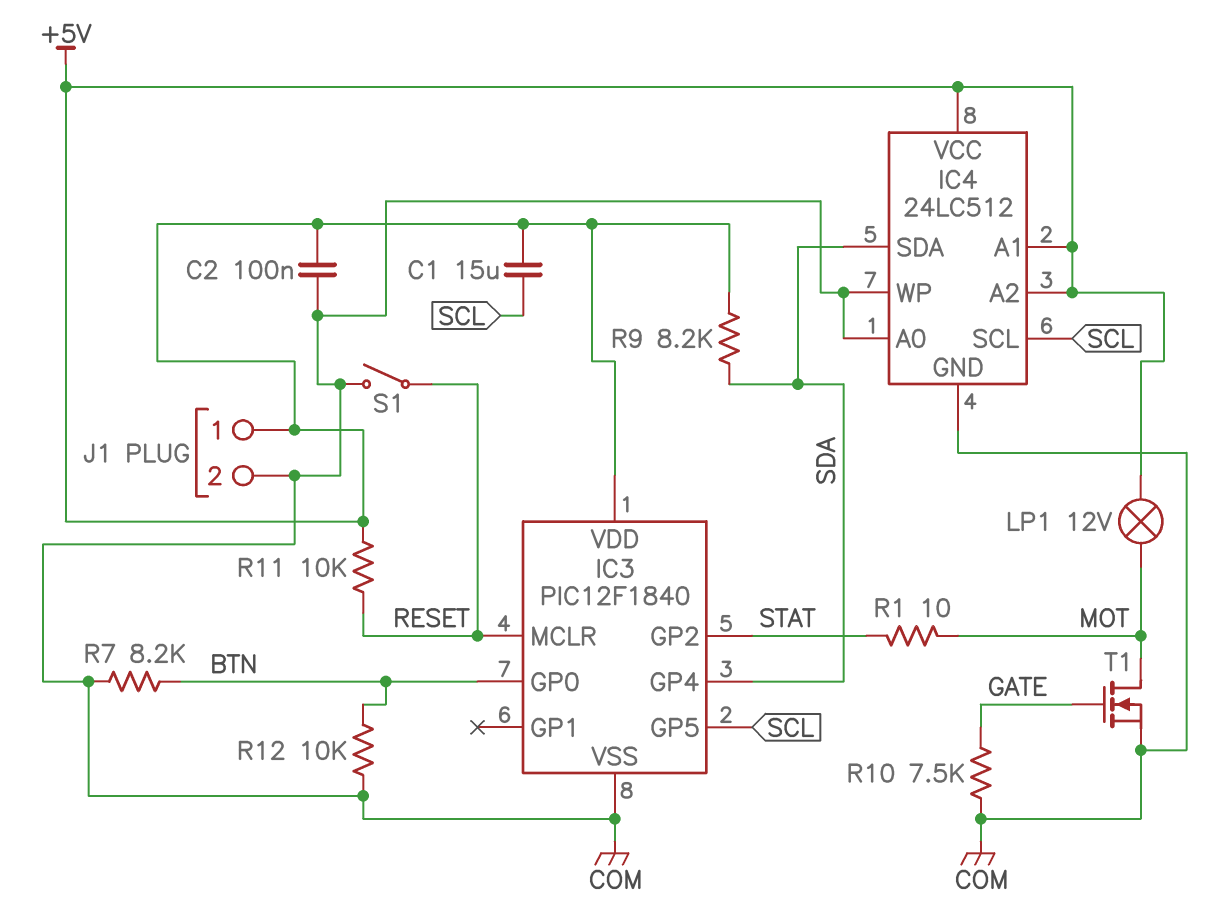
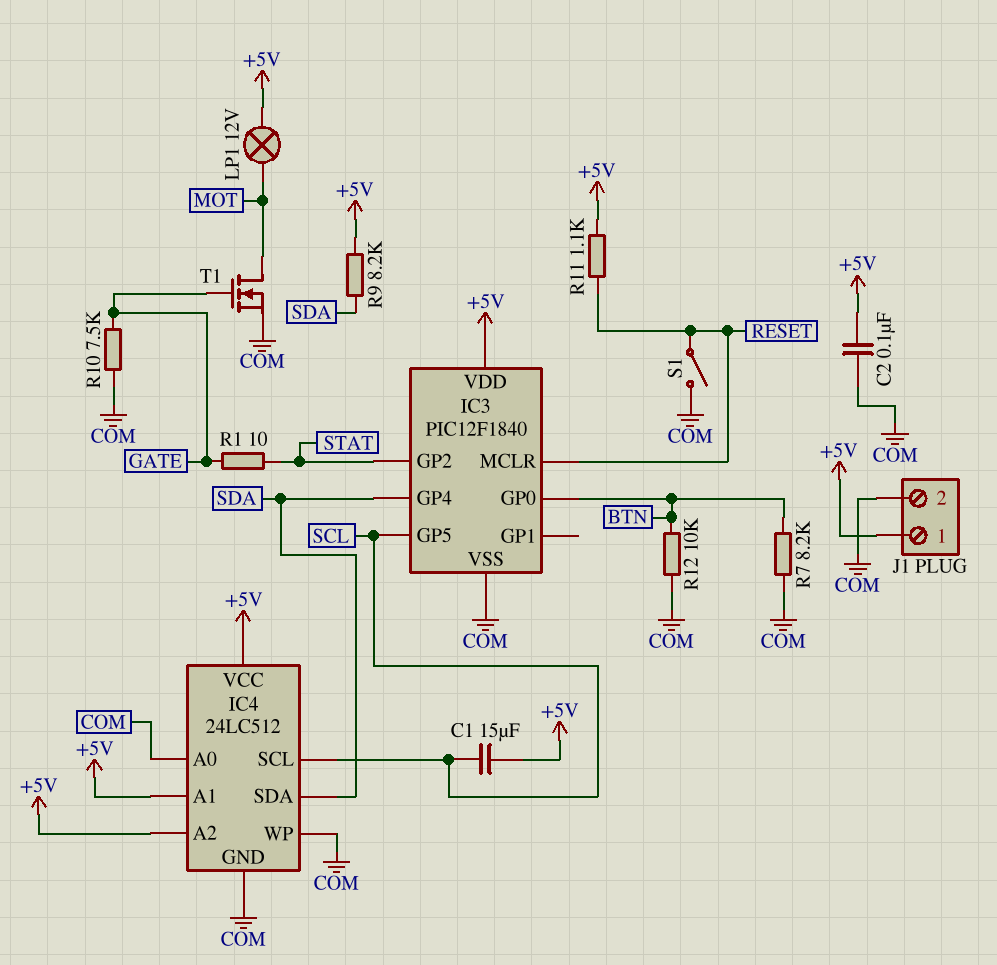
R1: 10 (MOT, STAT) -> 10 (GATE, STAT)
R11: 10k (+5V, RESET) -> 1.1k (+5V, RESET)

